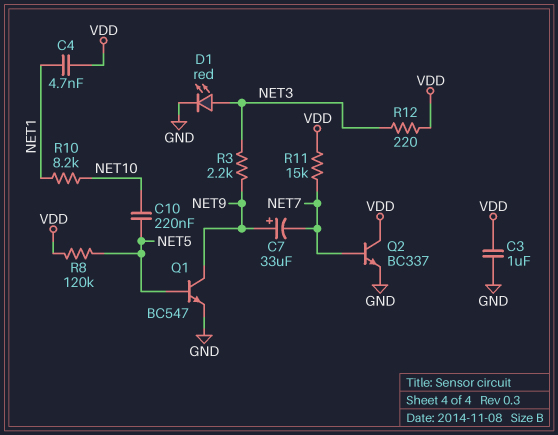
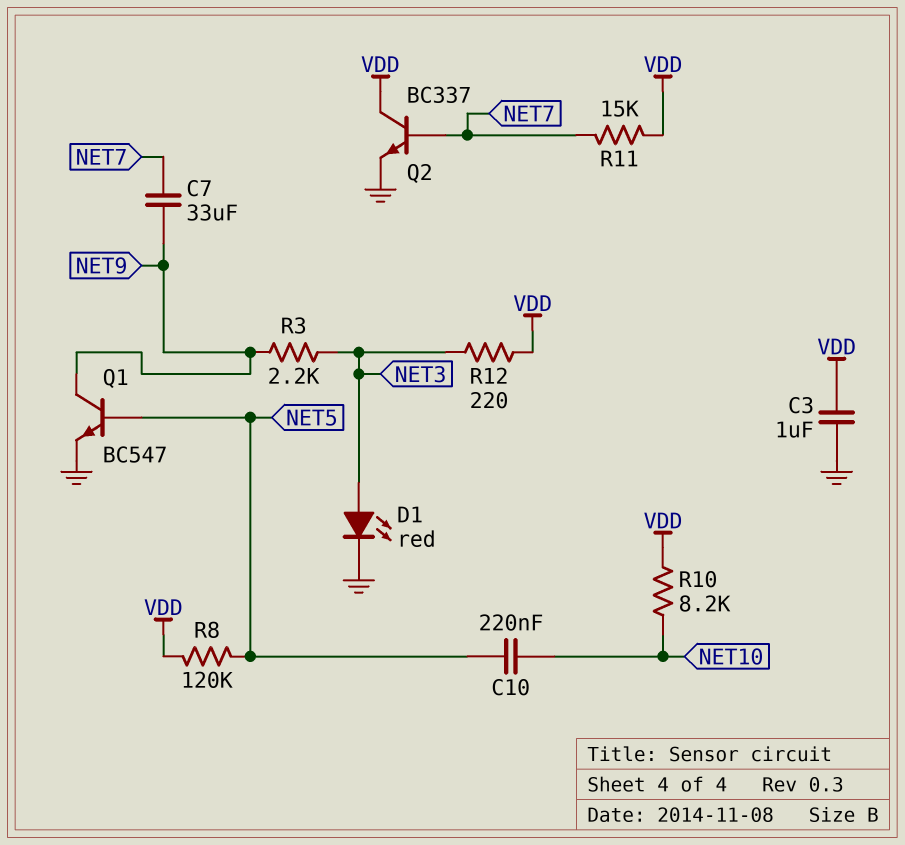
C4: 4.7nF (NET1, VDD) -> none
C7: 33uF (plus NET9, minus NET7) -> 33uF (NET7, NET9)
R10: 8.2k (NET1, NET10) -> 8.2k (NET10, VDD)

